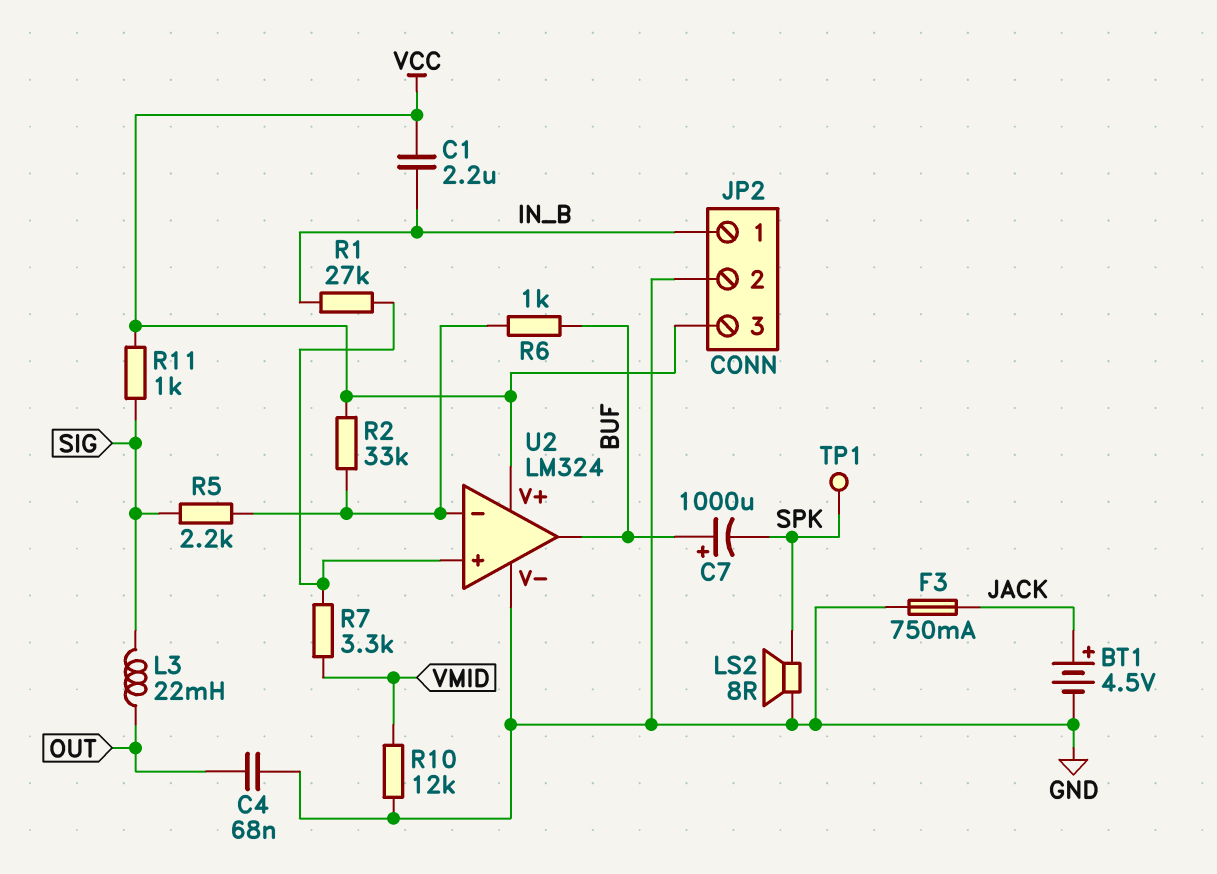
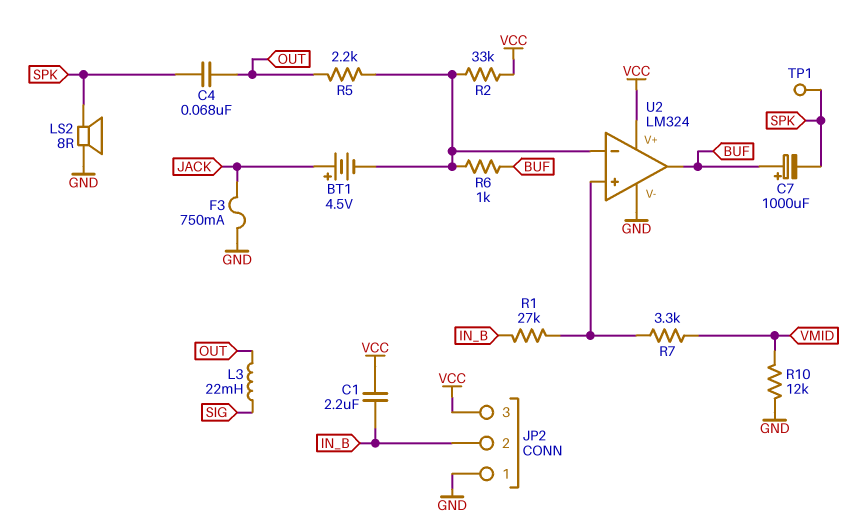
BT1: 4.5V (plus JACK, minus GND) -> 4.5V (plus JACK, minus U2/in-)
C4: 68nF (GND, OUT) -> 68nF (OUT, SPK)
JP2 pin 1: IN_B -> GND
JP2 pin 2: GND -> IN_B
R5: 2.2k (SIG, U2/in-) -> 2.2k (OUT, U2/in-)
R11: 1k (SIG, VCC) -> none

